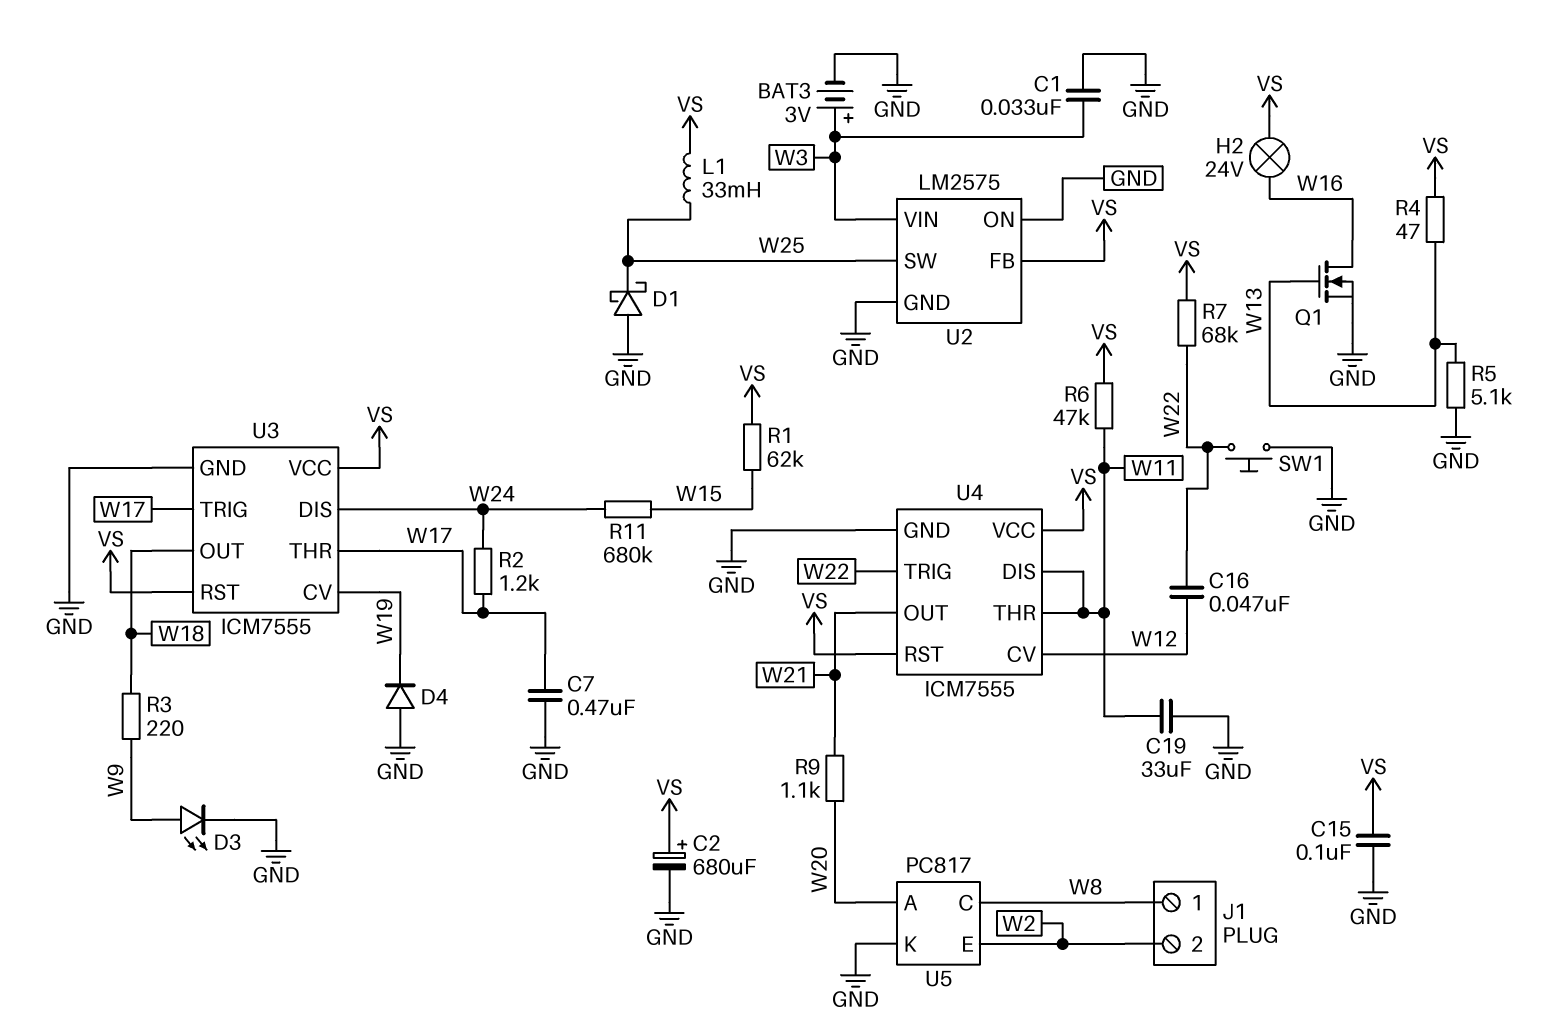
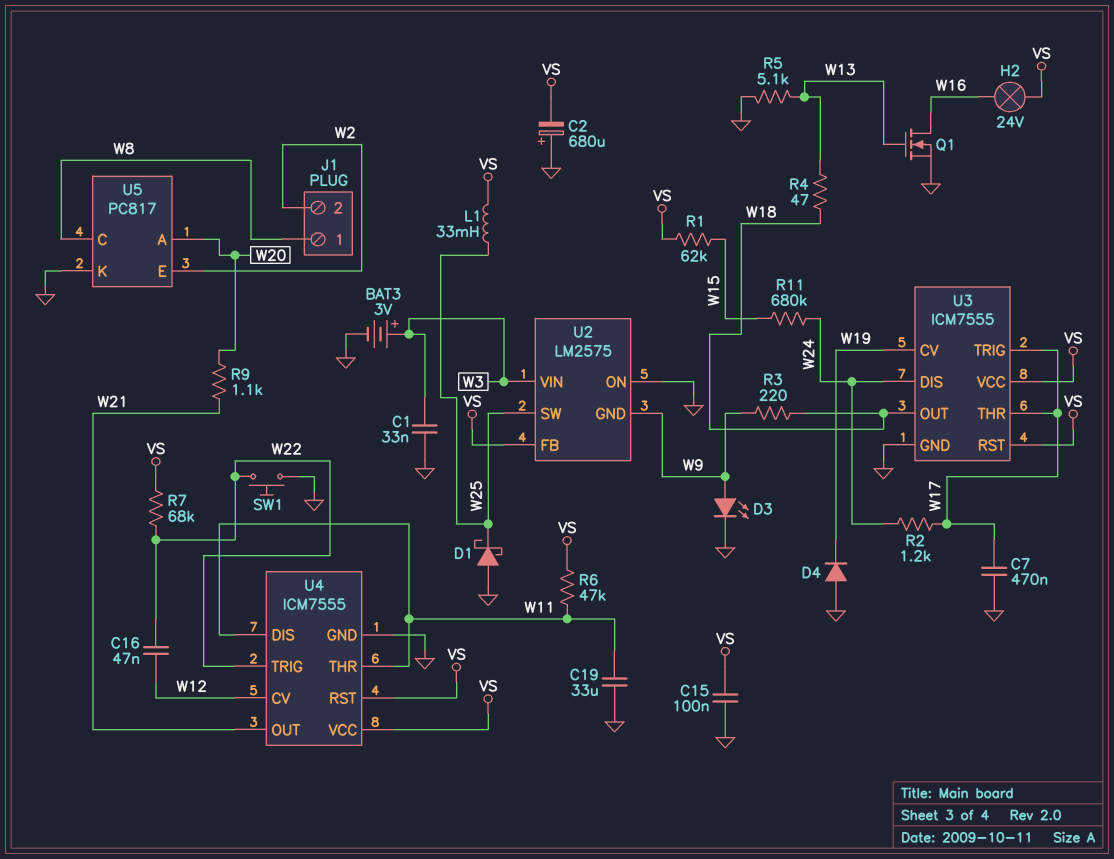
C2: 680uF (plus VS, minus GND) -> 680uF (plus GND, minus VS)
R4: 47 (VS, W13) -> 47 (W13, W18)
U2 pin GND: GND -> W9

